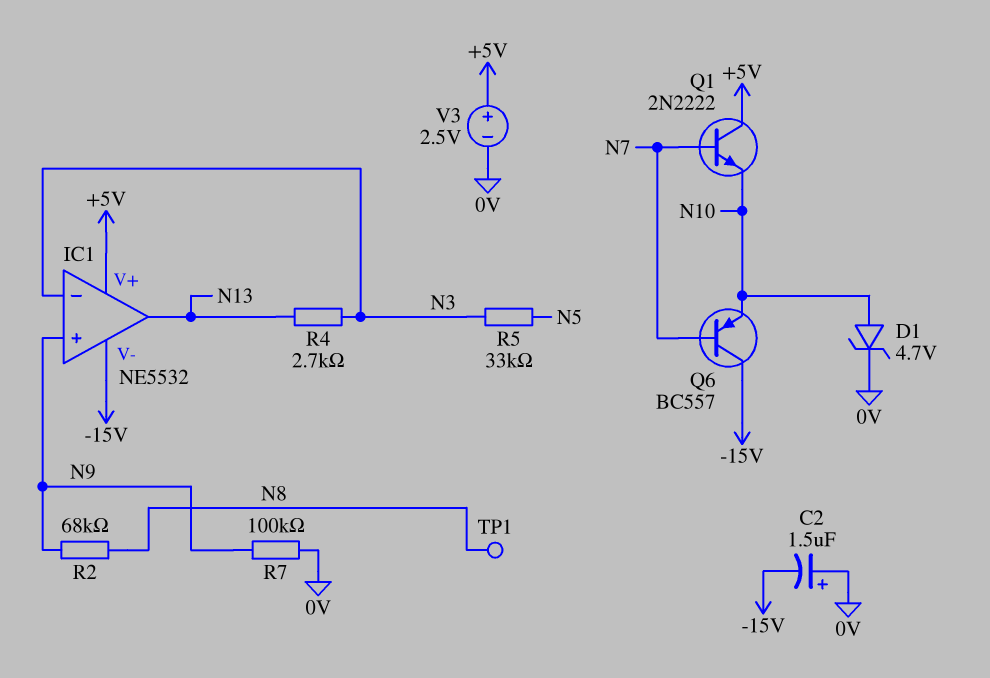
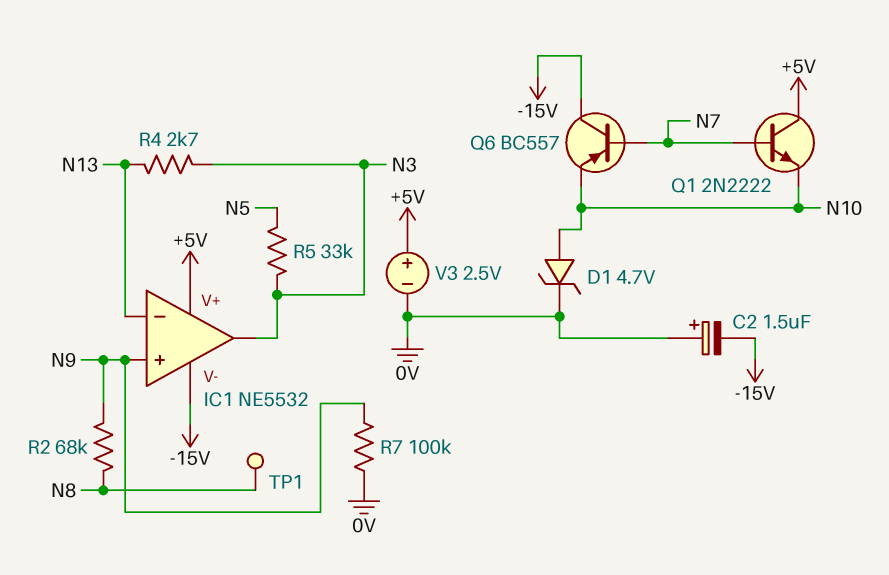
IC1 pin in-: N3 -> N13
IC1 pin out: N13 -> N3

